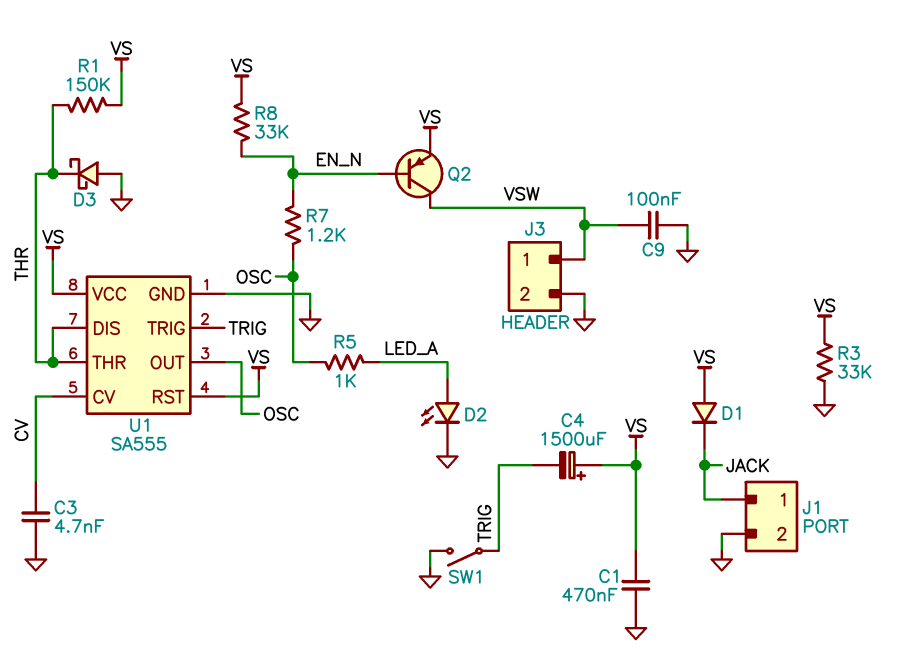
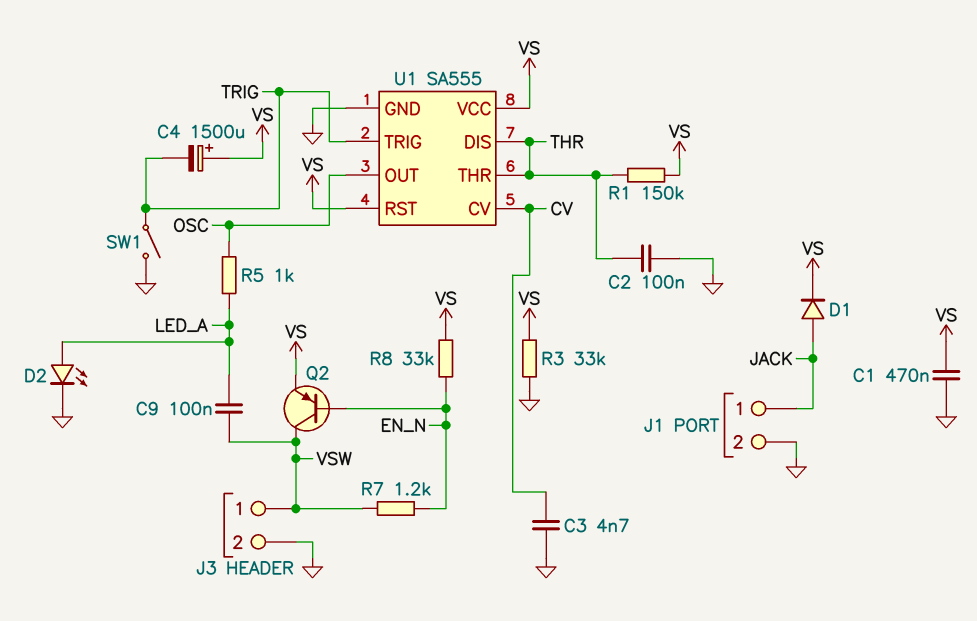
C2: none -> 100nF (GND, THR)
C9: 100nF (GND, VSW) -> 100nF (LED_A, VSW)
D1: diode (A VS, K JACK) -> diode (A JACK, K VS)
D3: schottky (A GND, K THR) -> none
R7: 1.2k (EN_N, OSC) -> 1.2k (EN_N, VSW)

